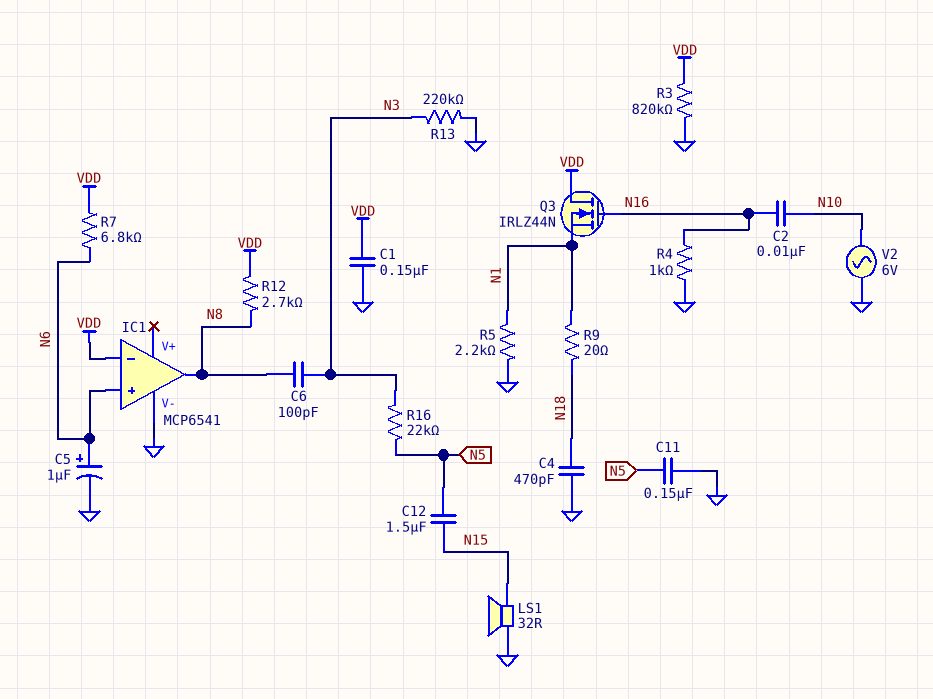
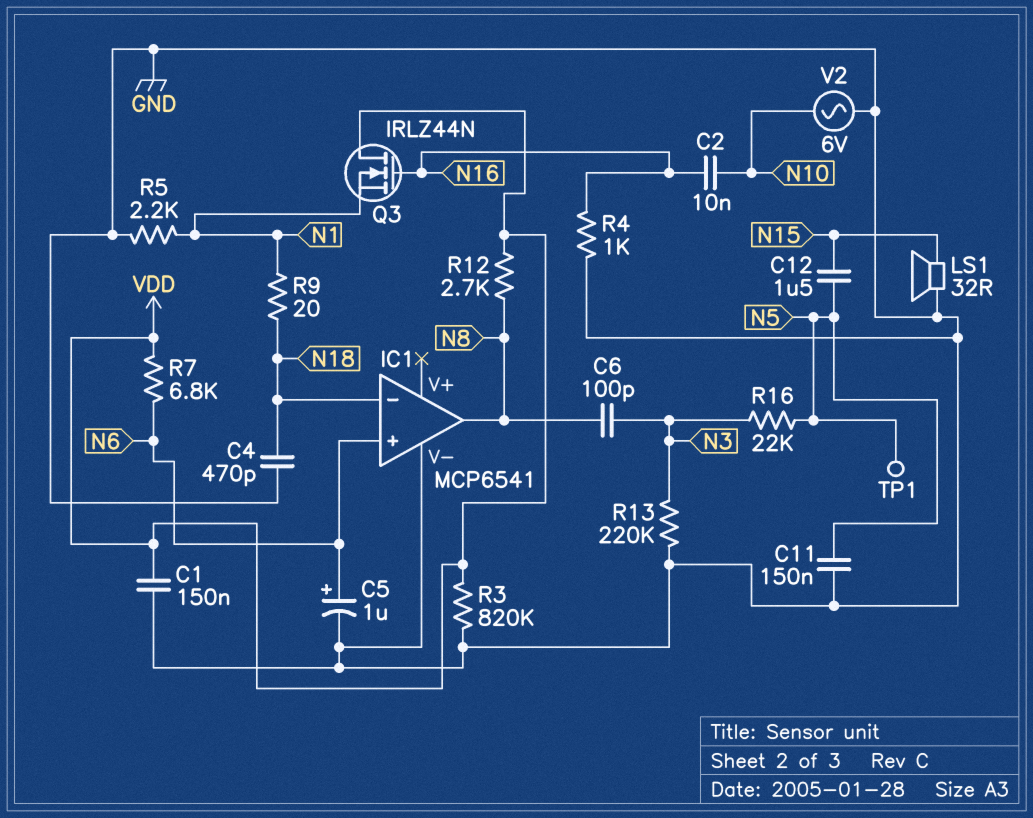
IC1 pin in-: VDD -> N18
TP1: none -> test point (N5)

